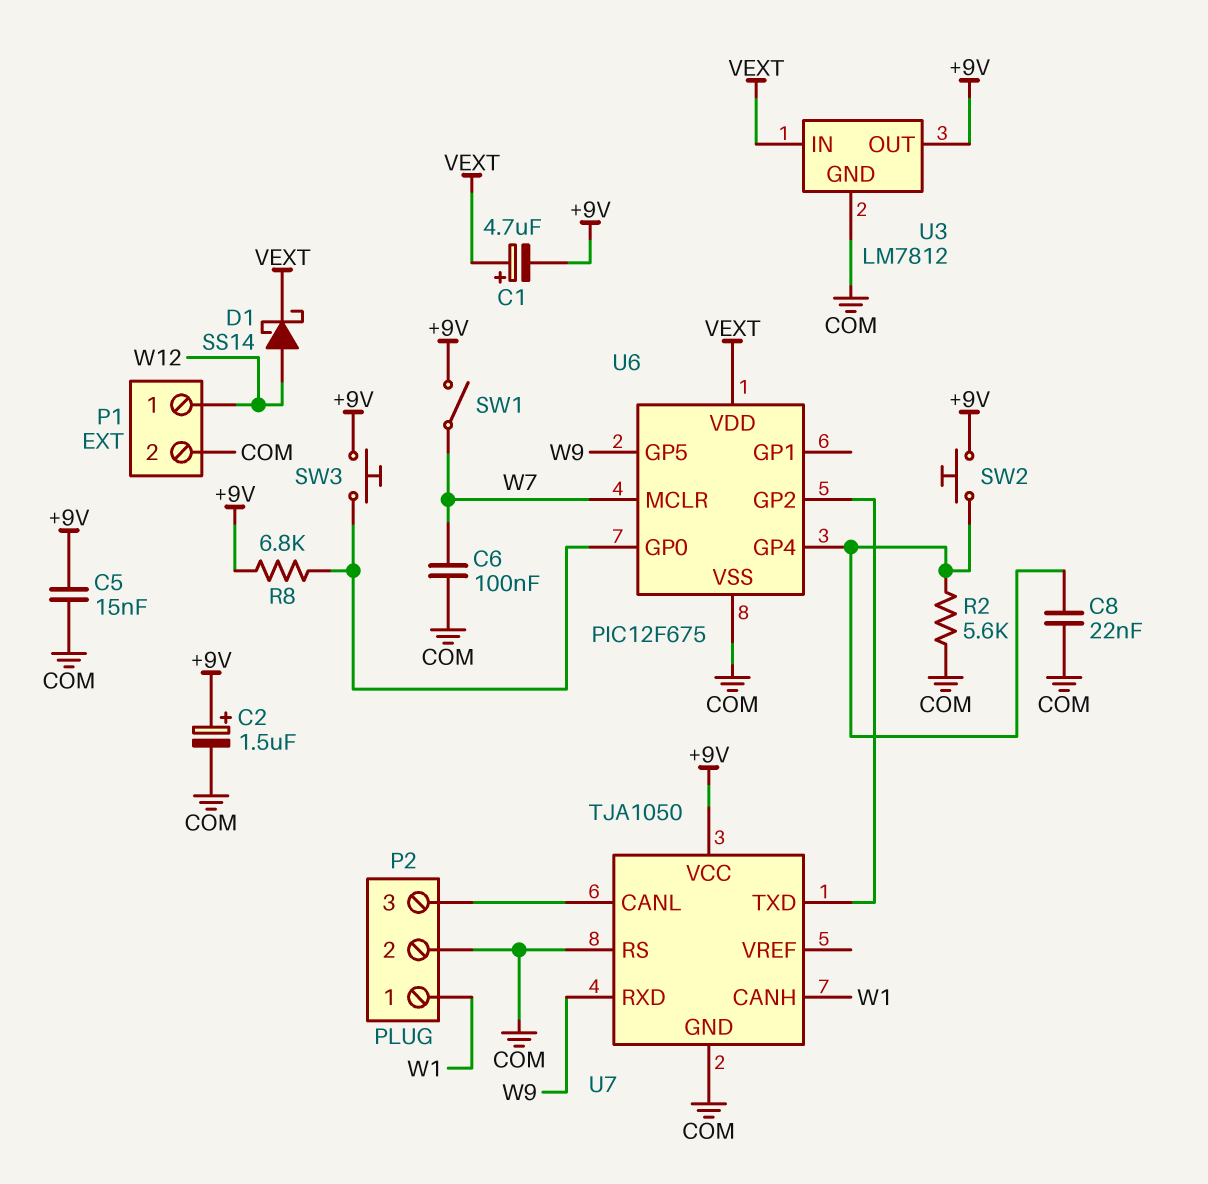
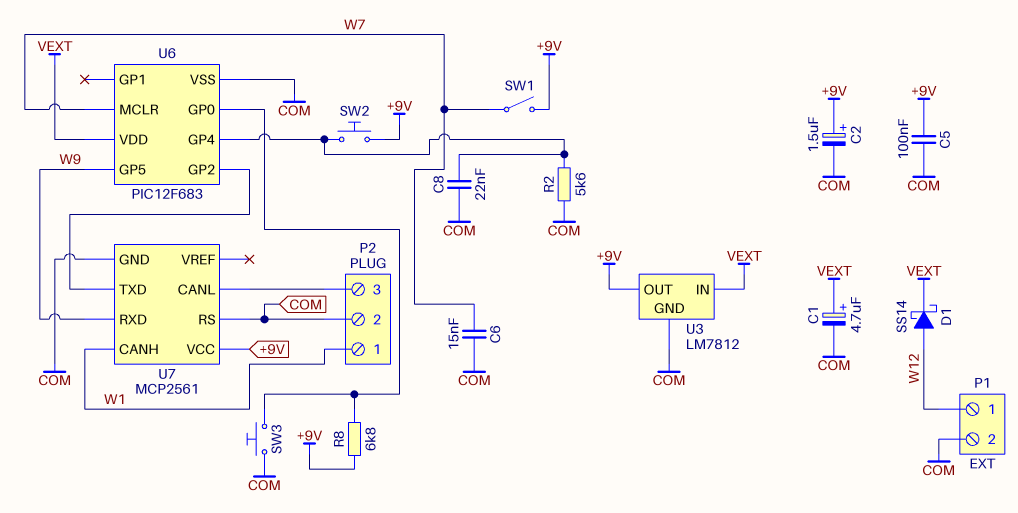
C1: 4.7uF (plus VEXT, minus +9V) -> 4.7uF (plus VEXT, minus COM)
C5: 15nF (+9V, COM) -> 100nF (+9V, COM)
C6: 100nF (COM, W7) -> 15nF (COM, W7)
SW3: button (+9V, U6/GP0) -> button (COM, U6/GP0)
U6: PIC12F675 -> PIC12F683
U7: TJA1050 -> MCP2561

